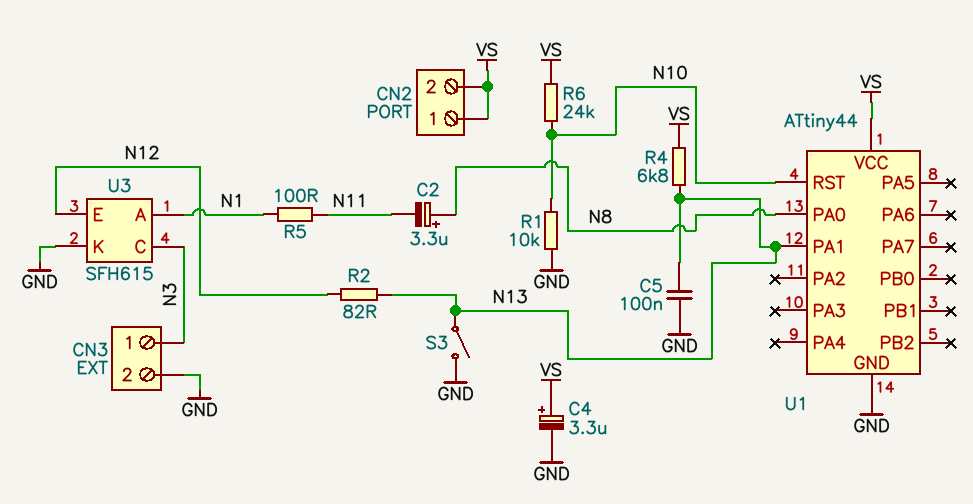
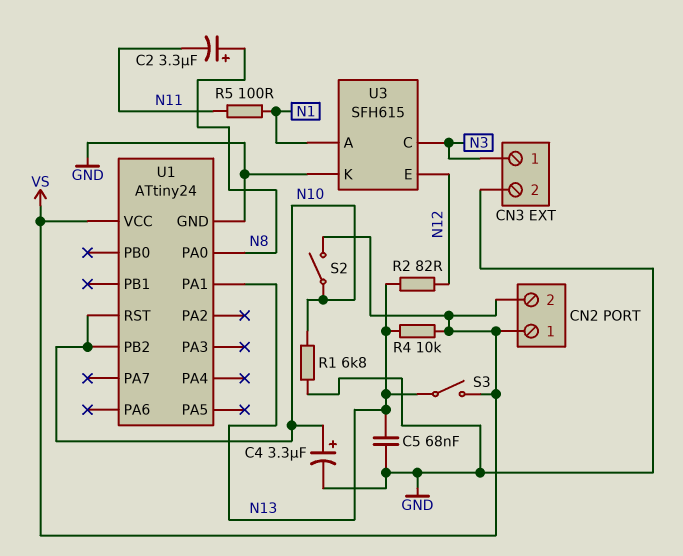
C4: 3.3uF (plus VS, minus GND) -> 3.3uF (plus N10, minus GND)
C5: 100nF (GND, N13) -> 68nF (GND, N13)
R1: 10k (GND, N10) -> 6.8k (GND, N10)
R4: 6.8k (N13, VS) -> 10k (N13, VS)
R6: 24k (N10, VS) -> none
S2: none -> switch (N10, VS)
S3: switch (GND, N13) -> switch (N13, VS)
U1: ATtiny44 -> ATtiny24
U1 pin PB2: none -> N10

